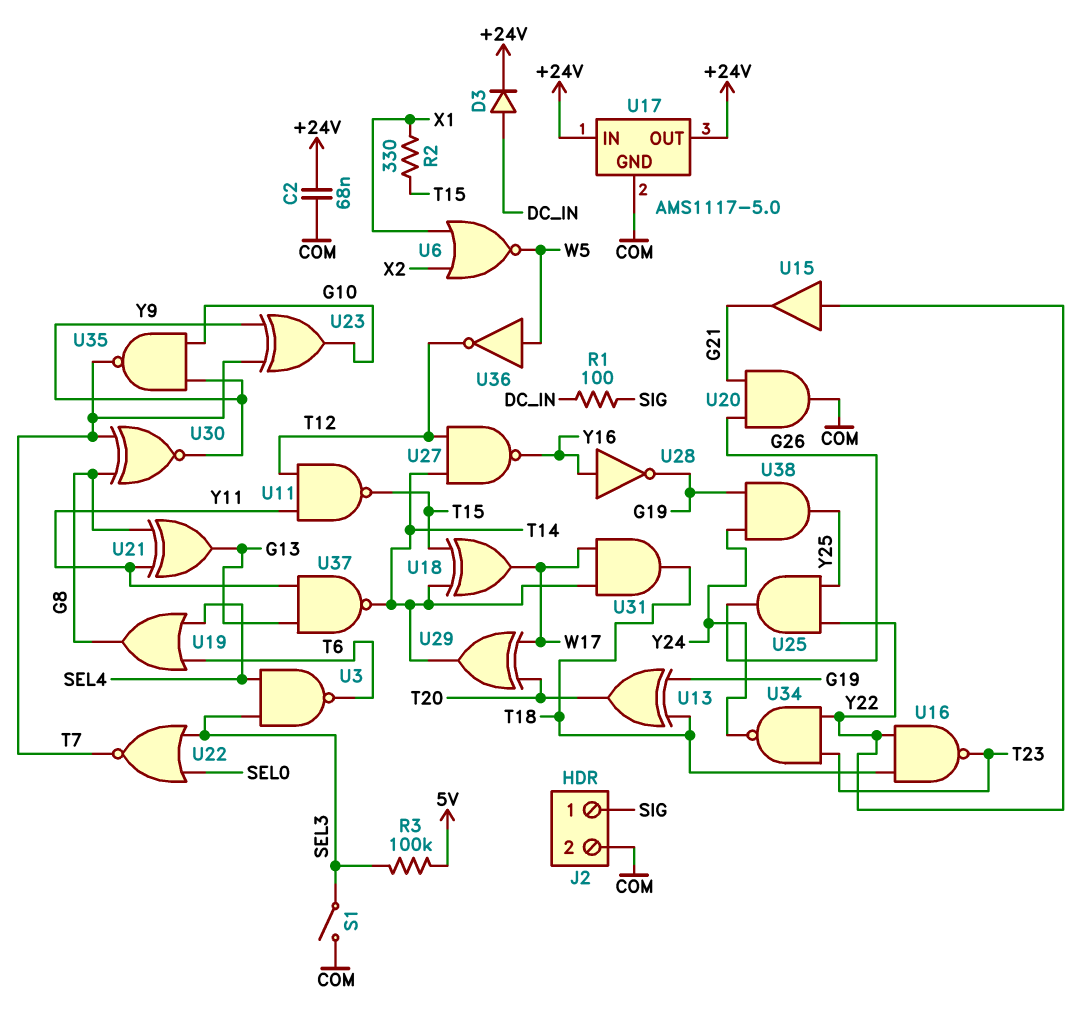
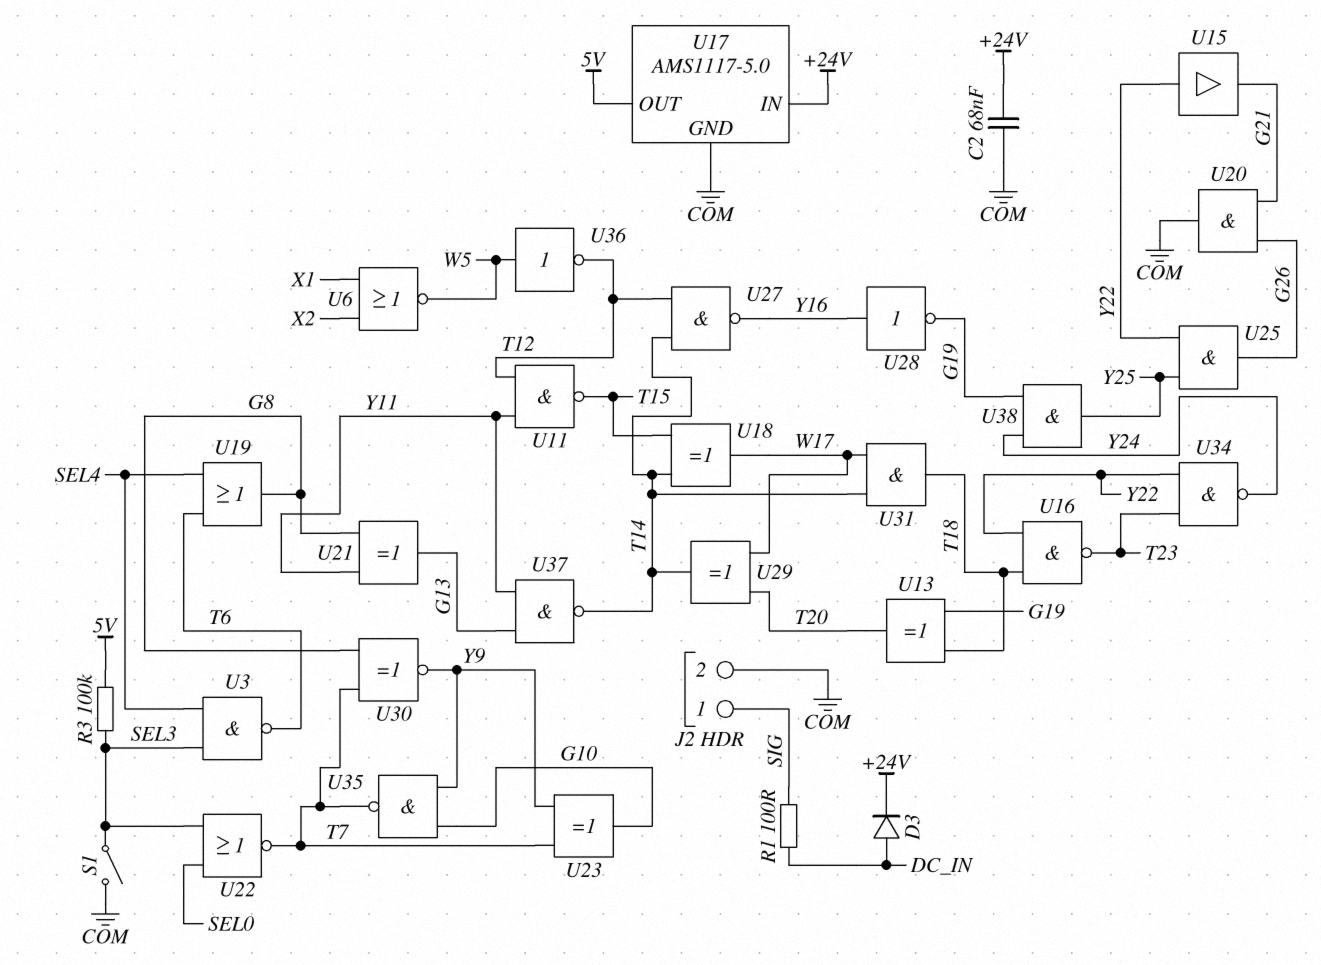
R2: 330 (T15, X1) -> none
U17 pin OUT: +24V -> 5V

